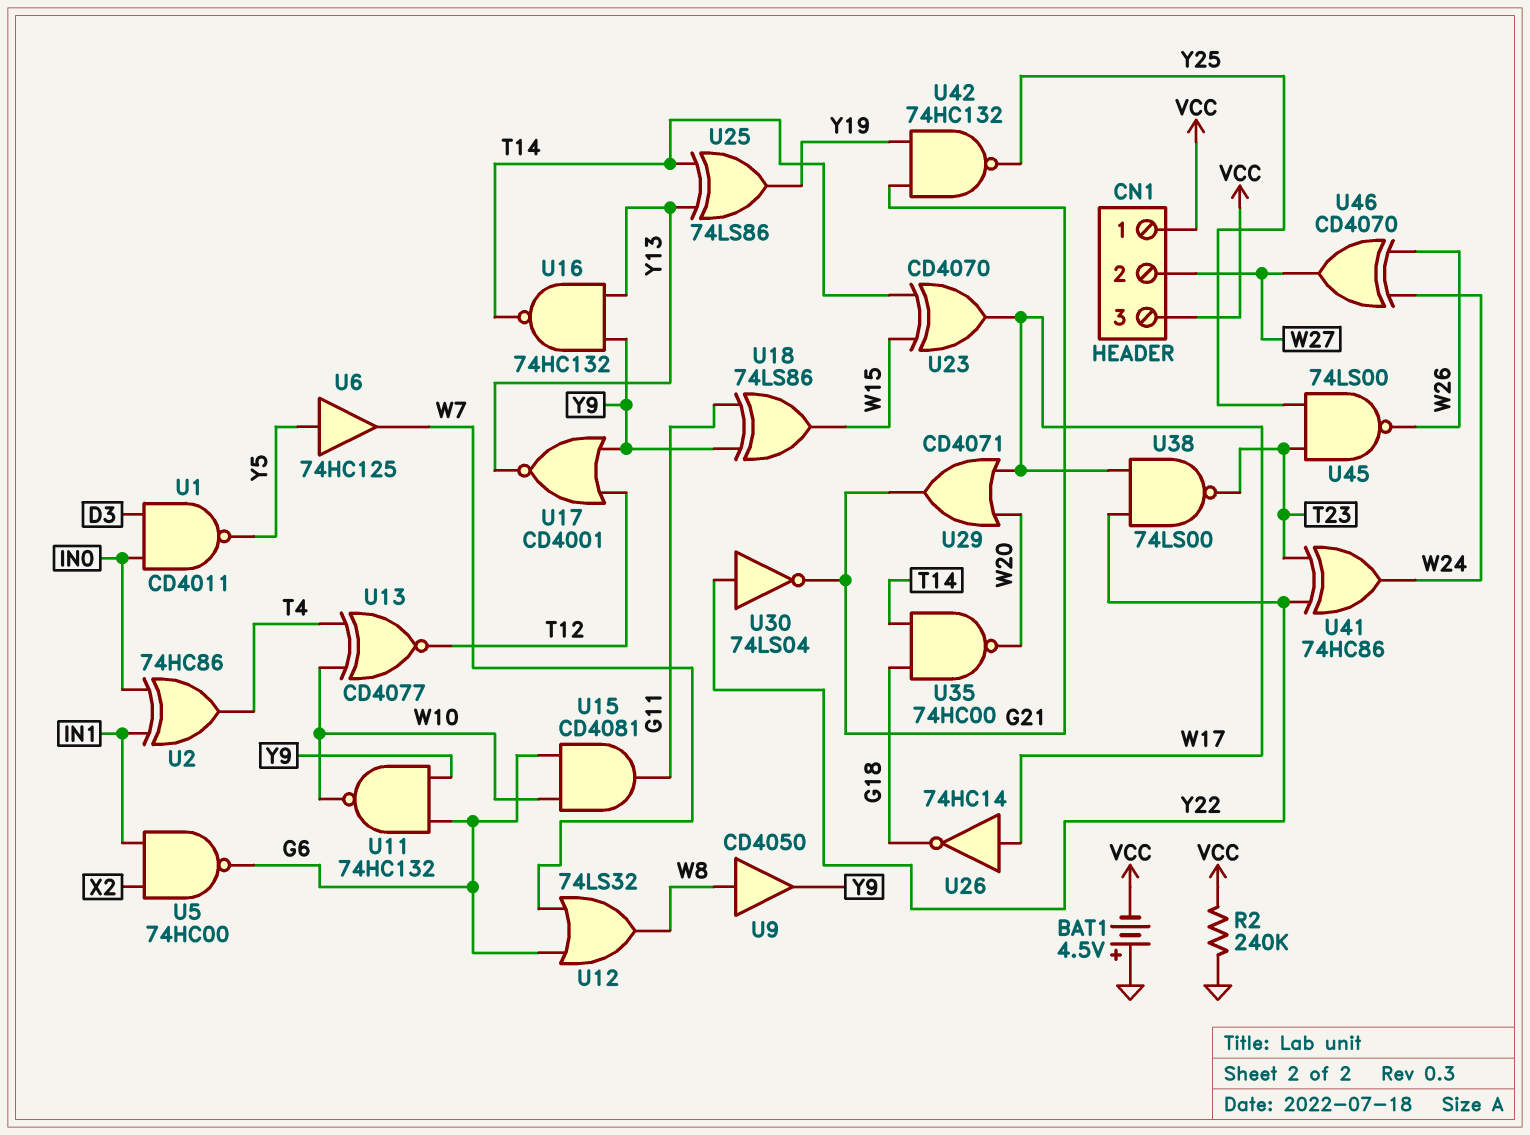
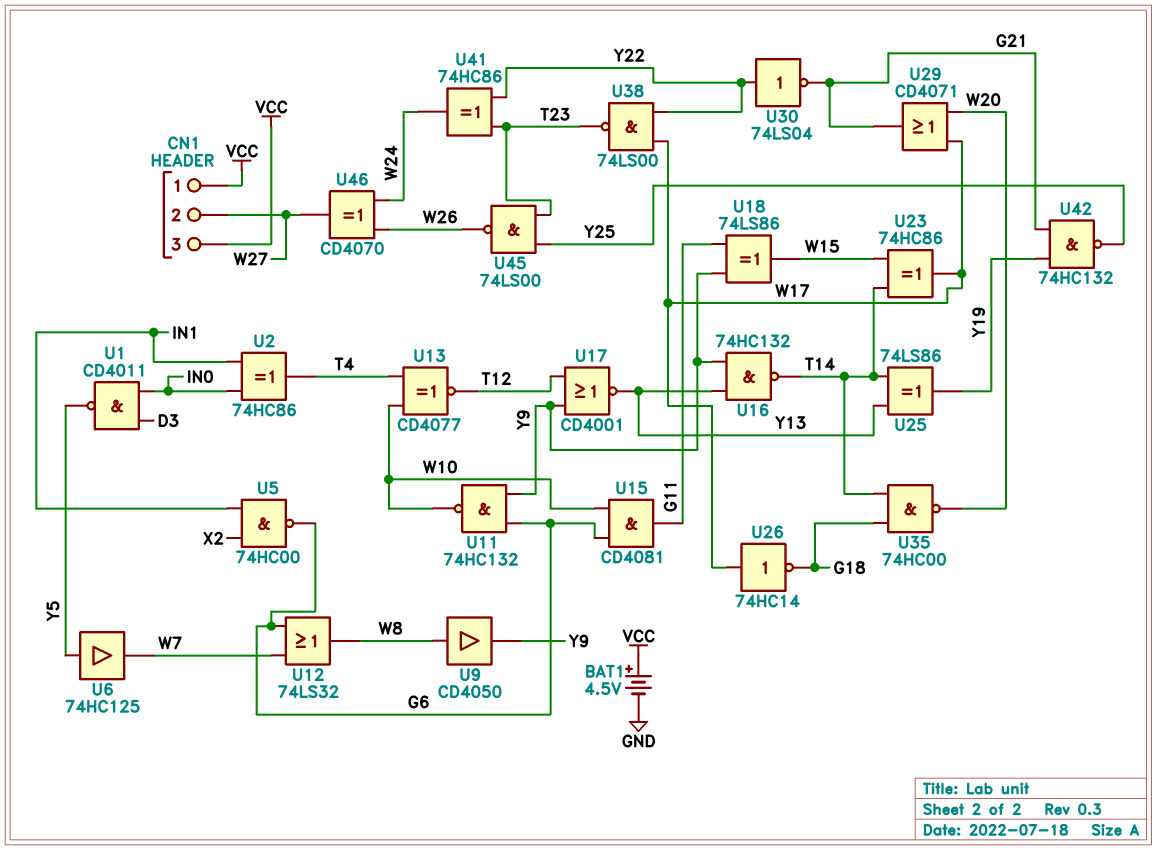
BAT1: 4.5V (plus GND, minus VCC) -> 4.5V (plus VCC, minus GND)
R2: 240k (GND, VCC) -> none
U23: XOR CD4070 (in T14, in W15, out W17) -> XOR 74HC86 (in T14, in W15, out W17)

